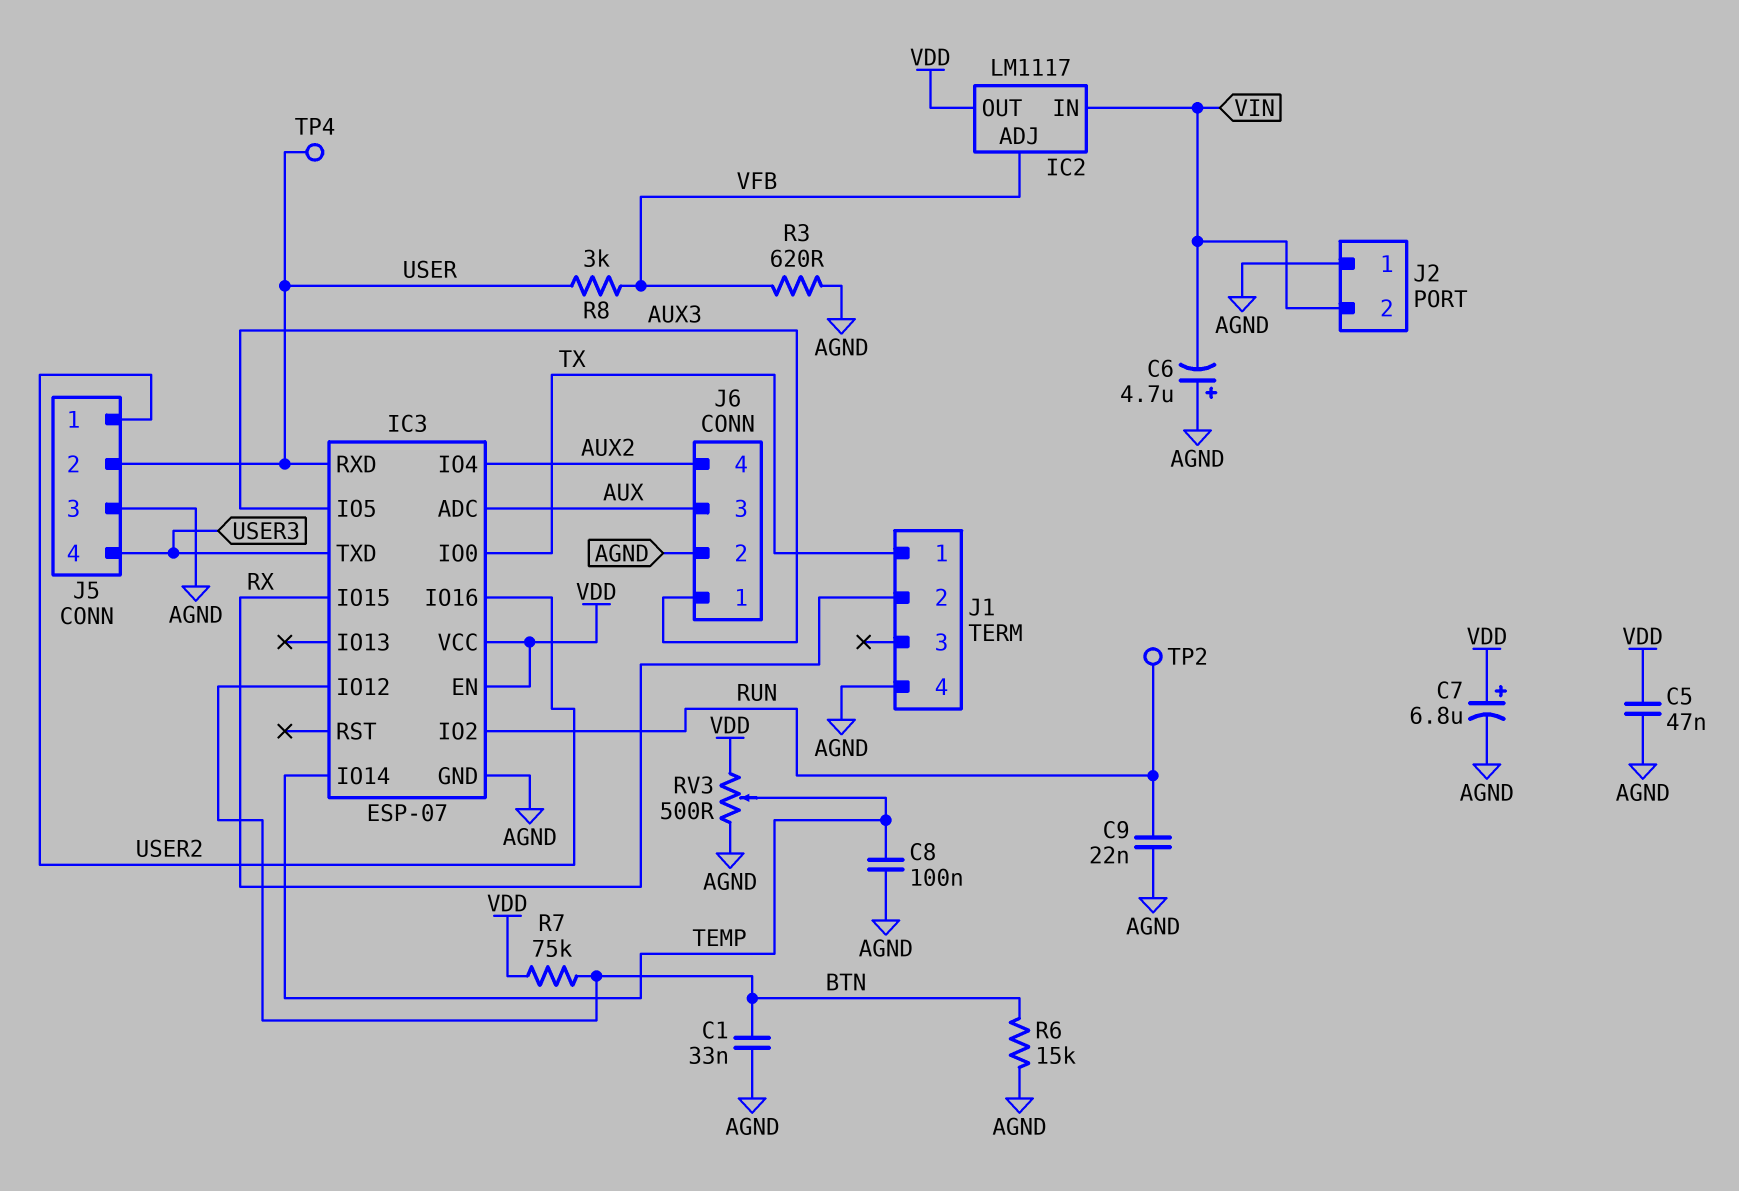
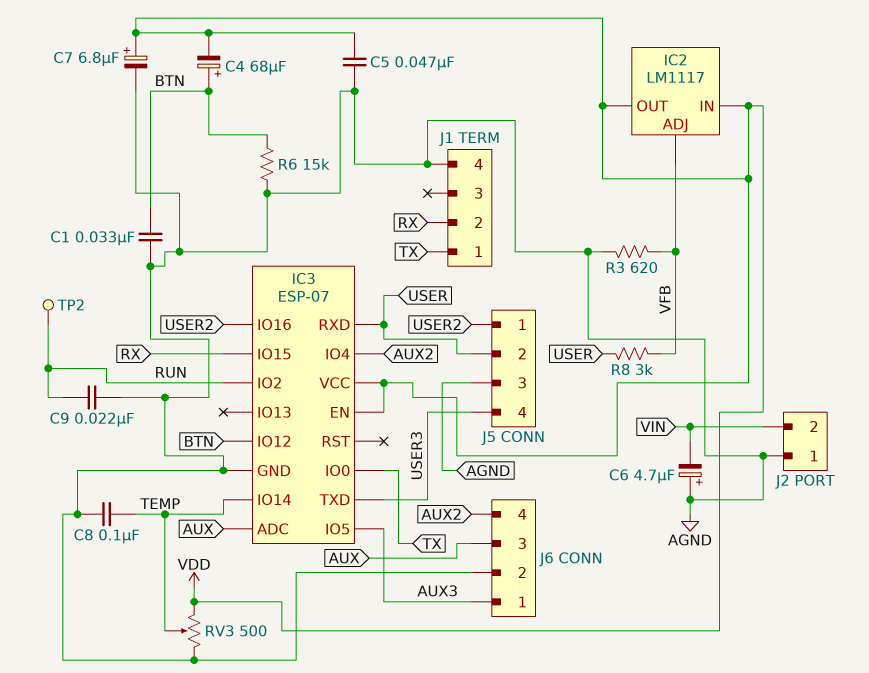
C4: none -> 68uF (plus BTN, minus VDD)
IC2 pin IN: VIN -> VDD
R7: 75k (BTN, VDD) -> none
TP4: test point (USER) -> none

